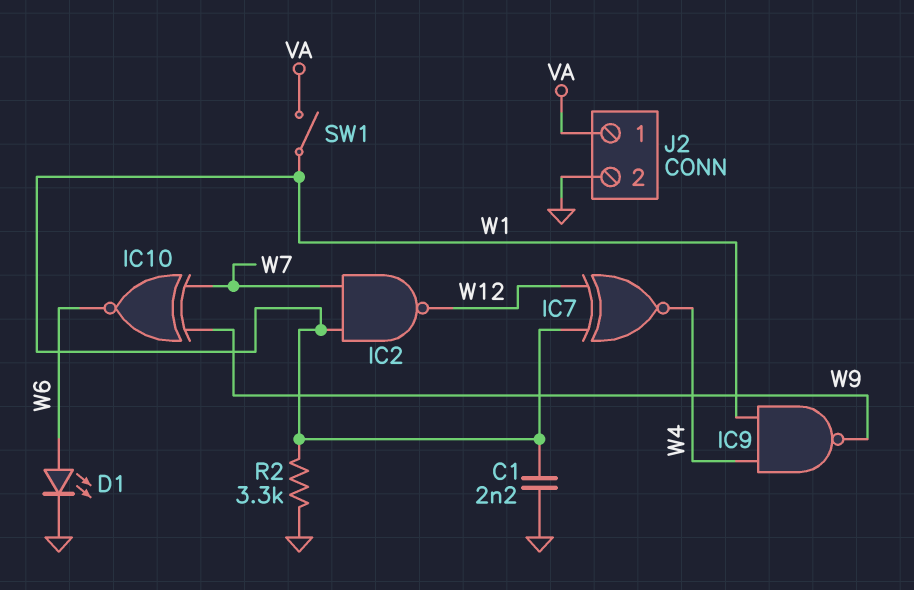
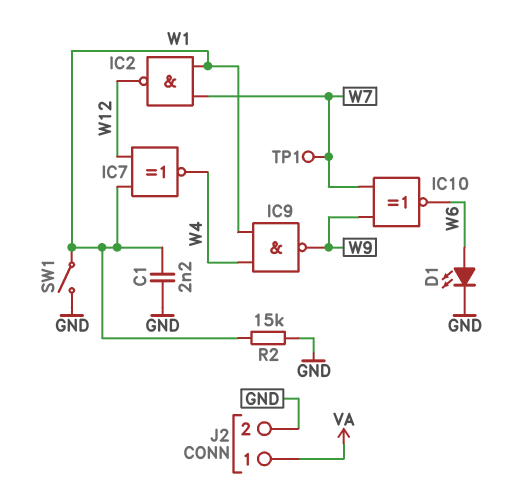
R2: 3.3k (GND, W1) -> 15k (GND, W1)
SW1: switch (VA, W1) -> switch (GND, W1)
TP1: none -> test point (W7)

